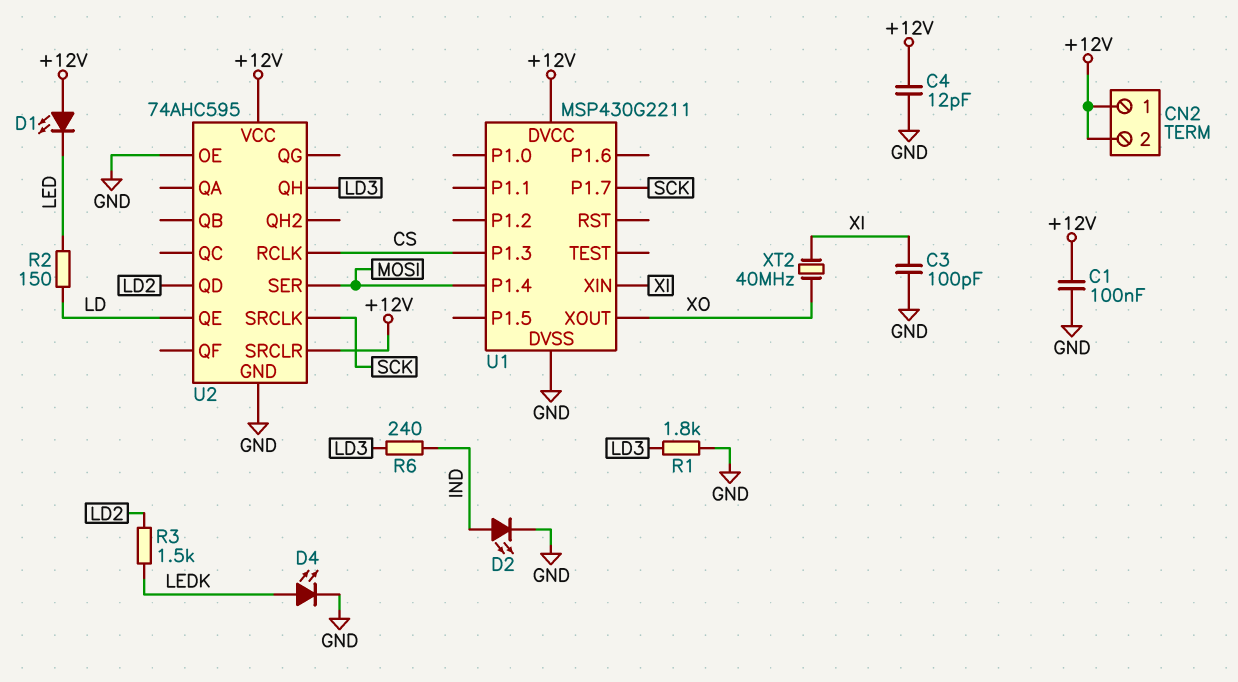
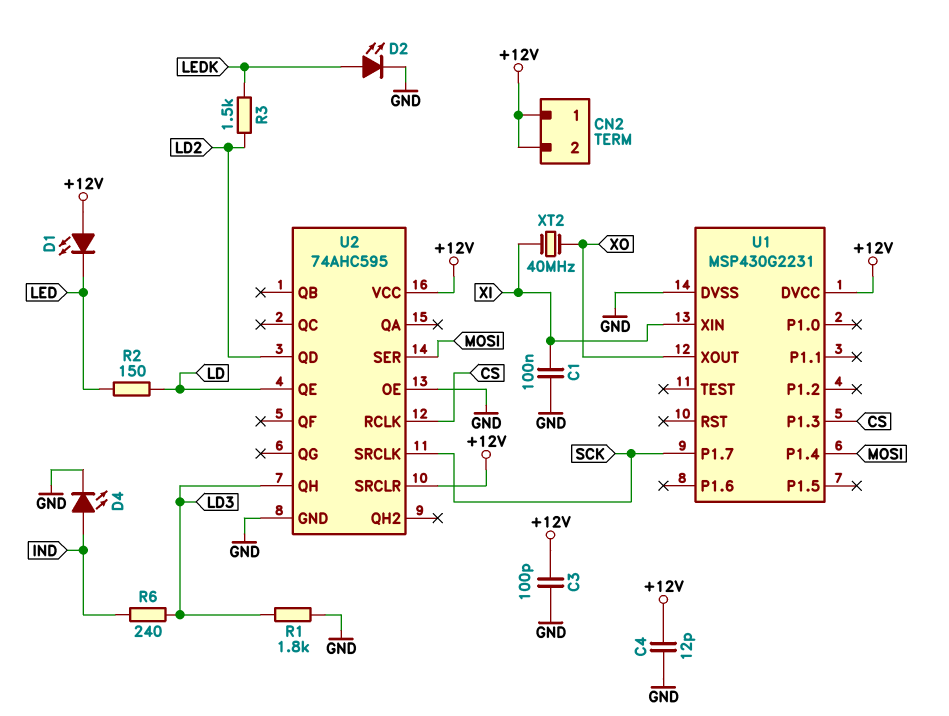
C1: 100nF (+12V, GND) -> 100nF (GND, XI)
C3: 100pF (GND, XI) -> 100pF (+12V, GND)
D2: LED (A IND, K GND) -> LED (A LEDK, K GND)
D4: LED (A LEDK, K GND) -> LED (A IND, K GND)
U1: MSP430G2211 -> MSP430G2231

